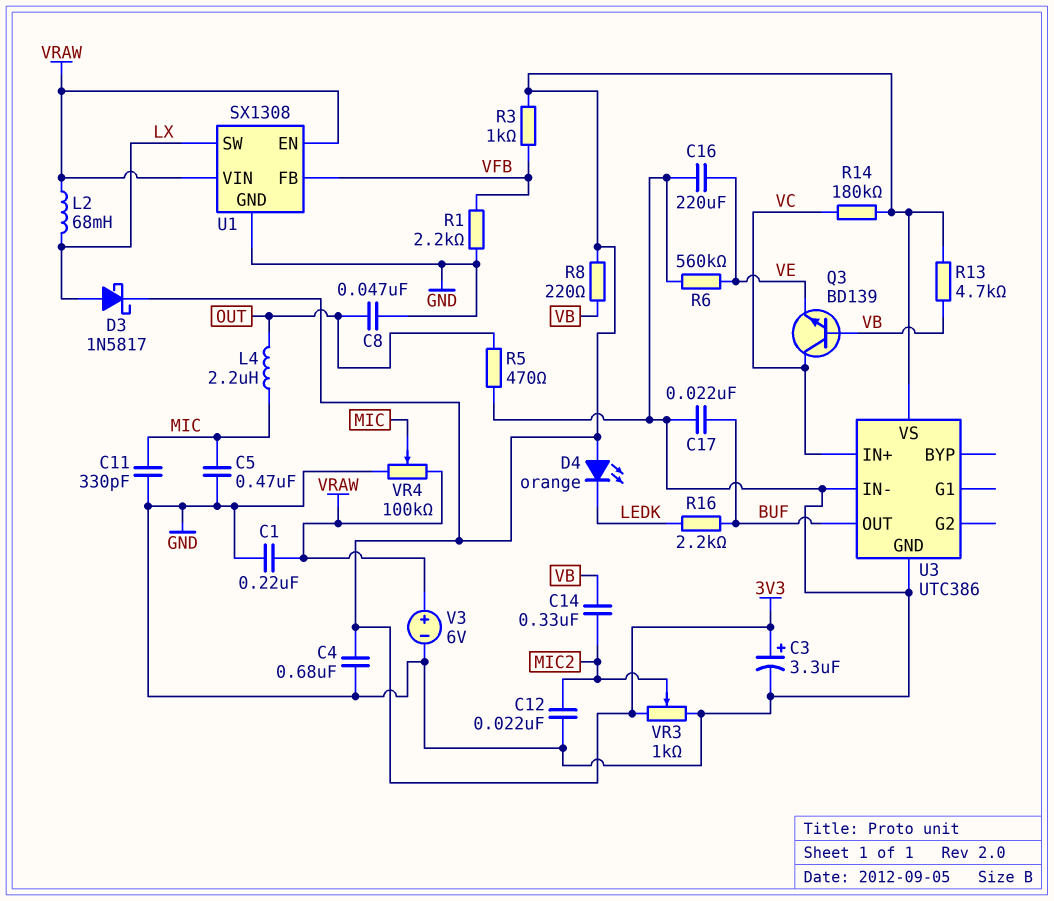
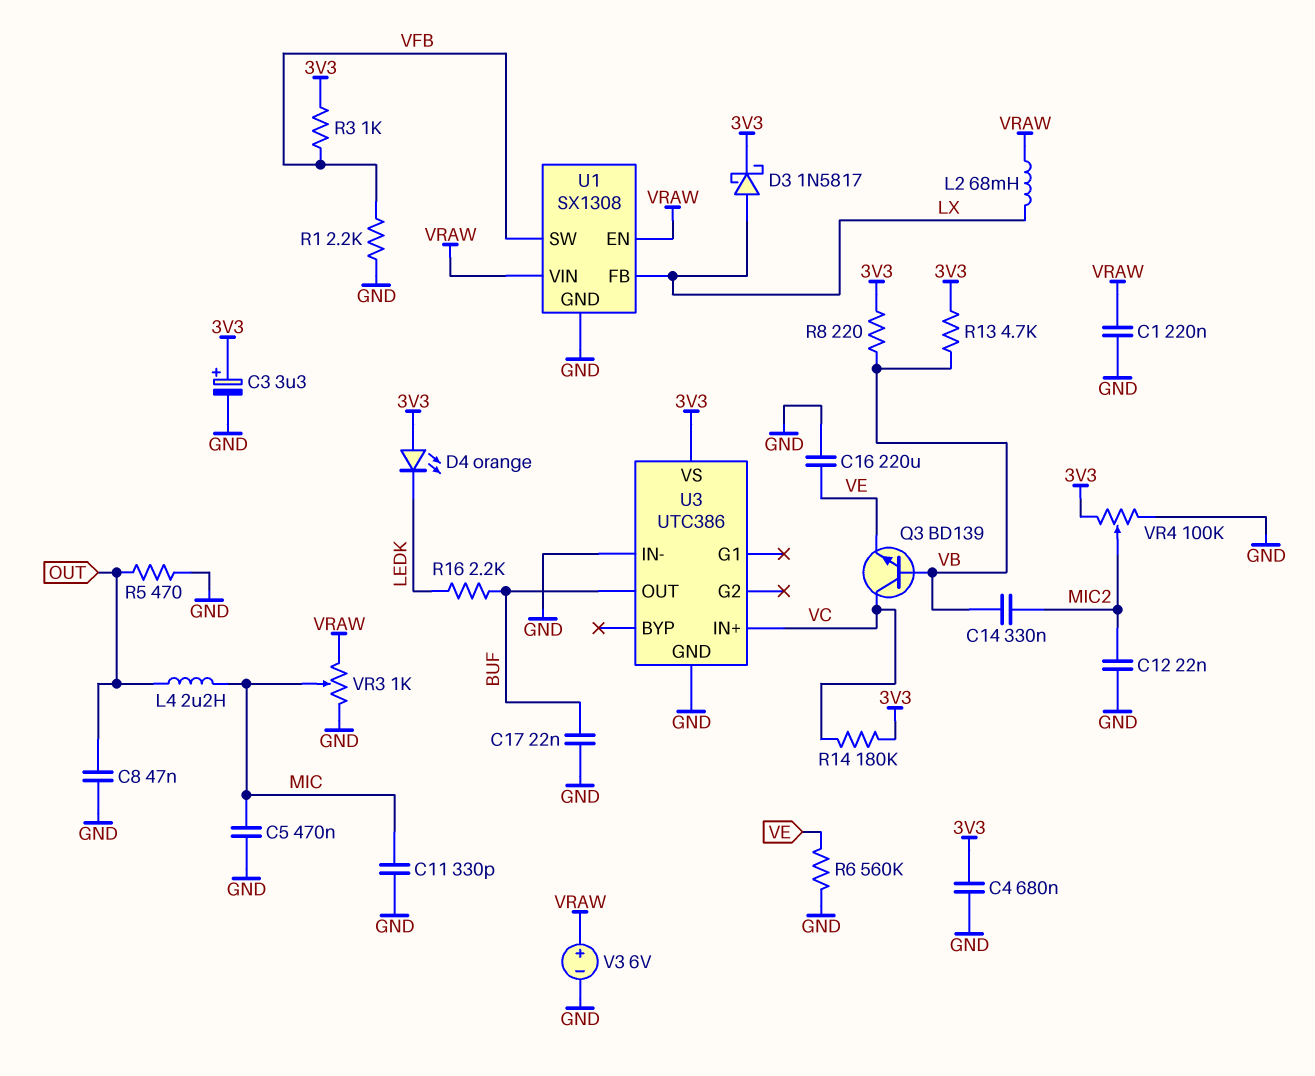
U1 pin FB: VFB -> LX
U1 pin SW: LX -> VFB
VR3: 1k (3V3, GND, wiper MIC2) -> 1k (GND, VRAW, wiper MIC)
VR4: 100k (GND, VRAW, wiper MIC) -> 100k (3V3, GND, wiper MIC2)

